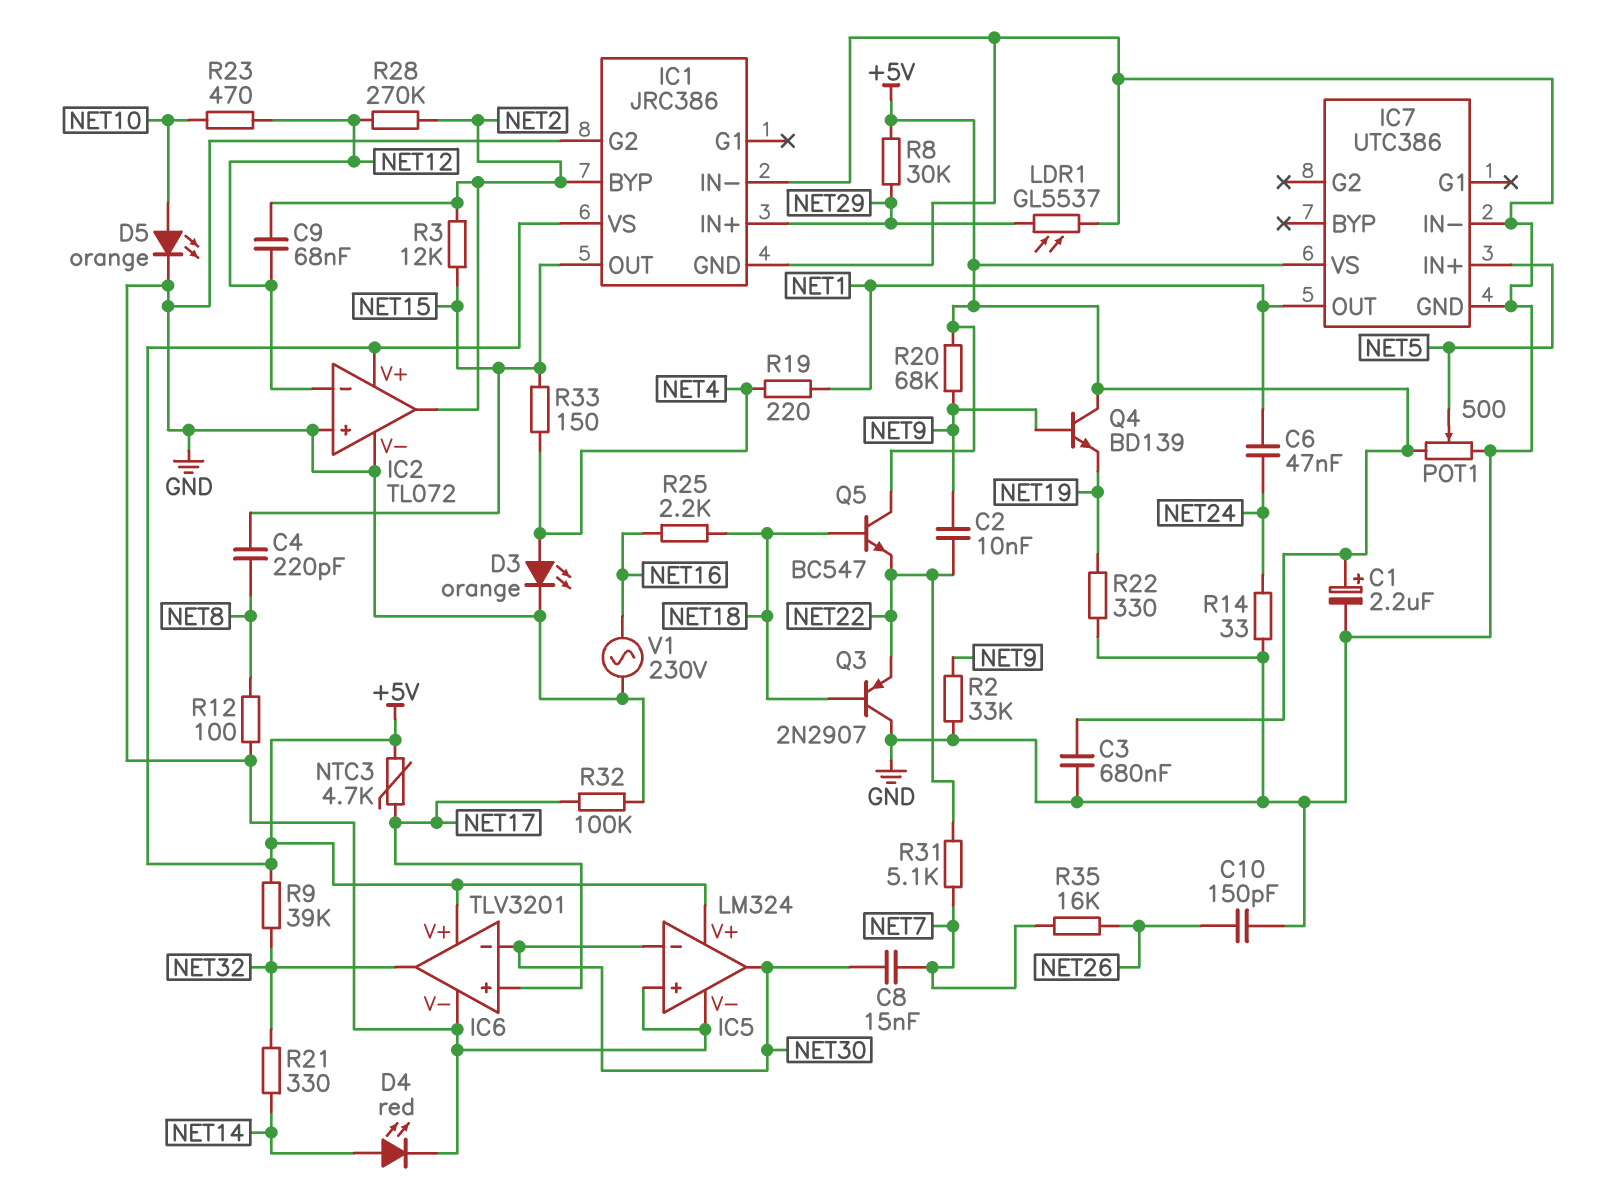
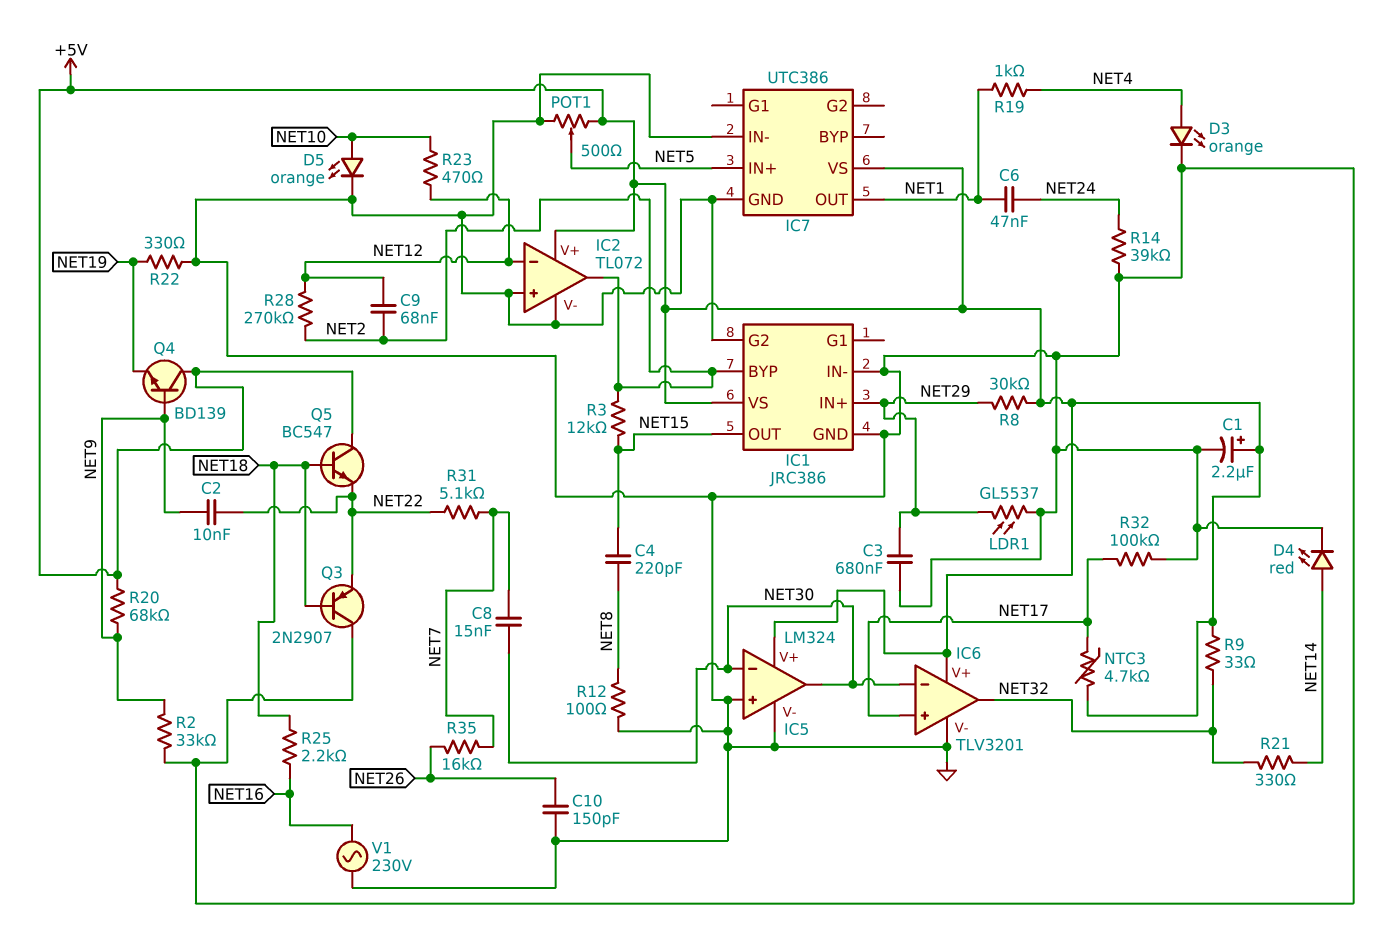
C3: 680nF (+5V, GND) -> 680nF (GND, NET29)
R9: 39k (+5V, NET32) -> 33 (+5V, NET32)
R14: 33 (GND, NET24) -> 39k (GND, NET24)
R19: 220 (NET1, NET4) -> 1k (NET1, NET4)
R33: 150 (NET4, NET15) -> none

